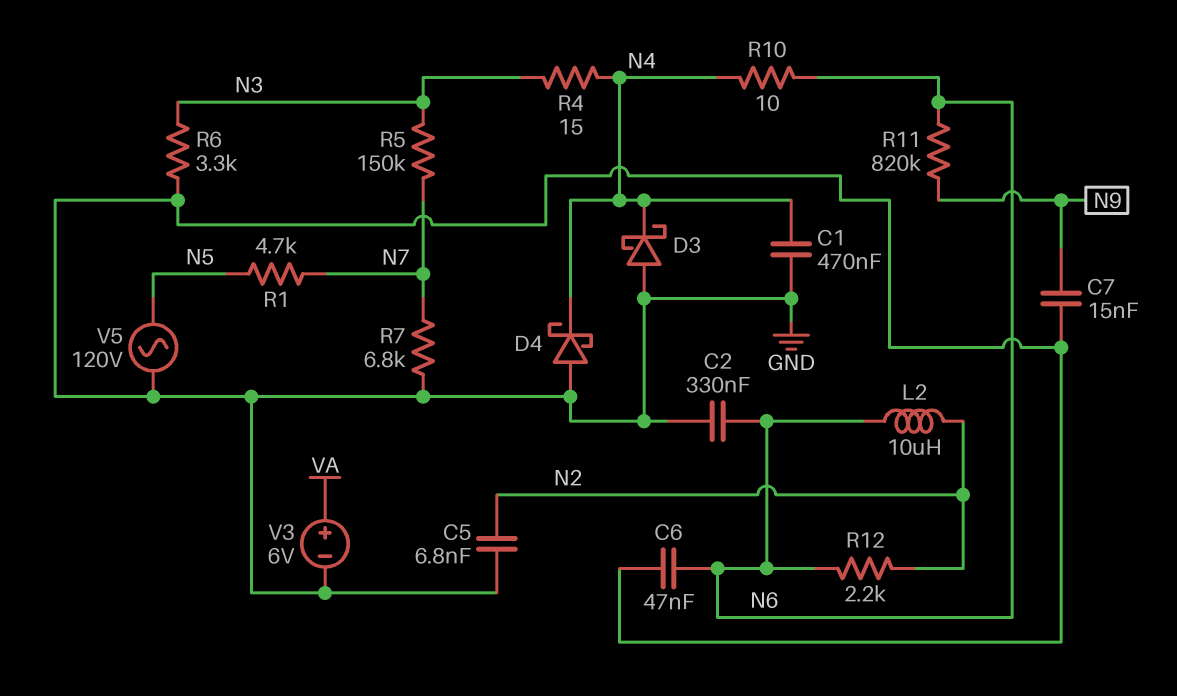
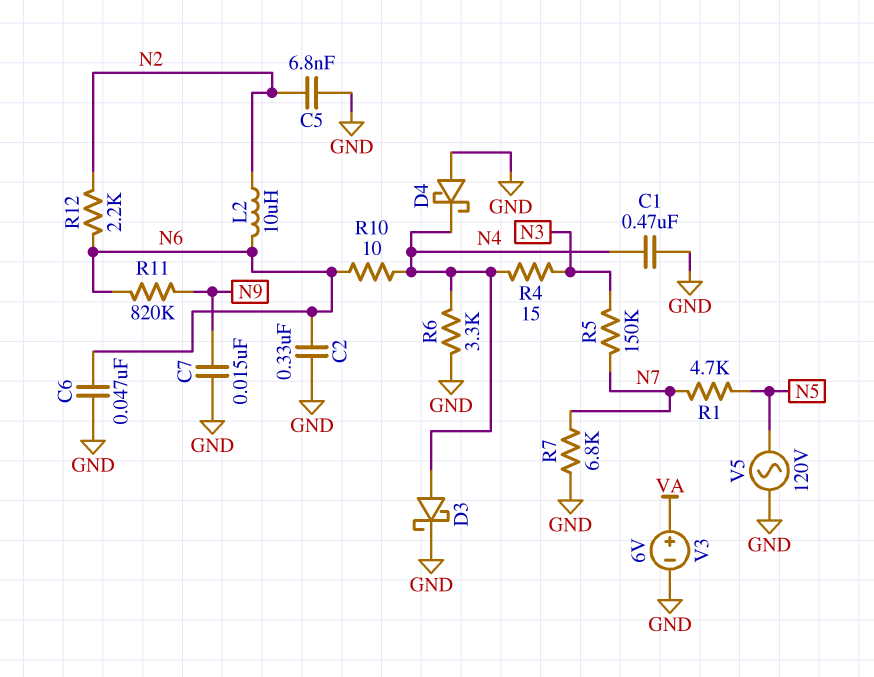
D3: schottky (A GND, K N4) -> schottky (A N4, K GND)
R6: 3.3k (GND, N3) -> 3.3k (GND, N4)

